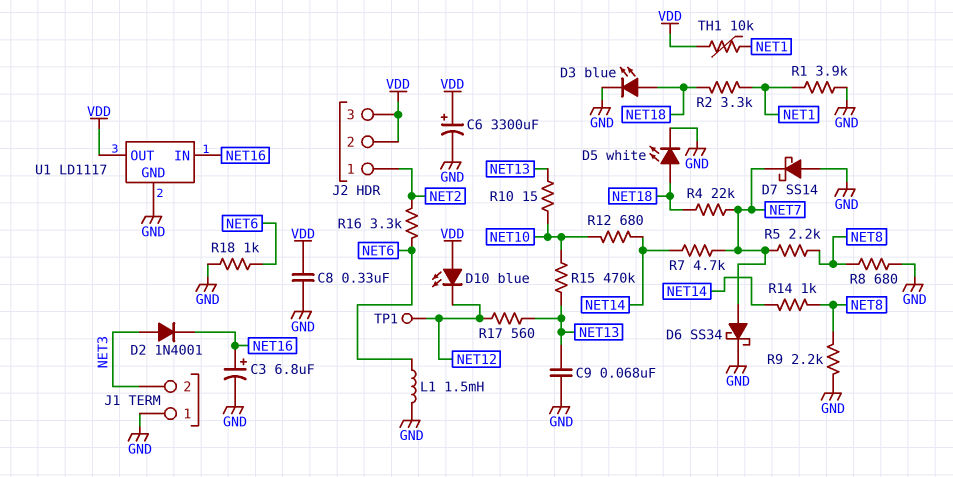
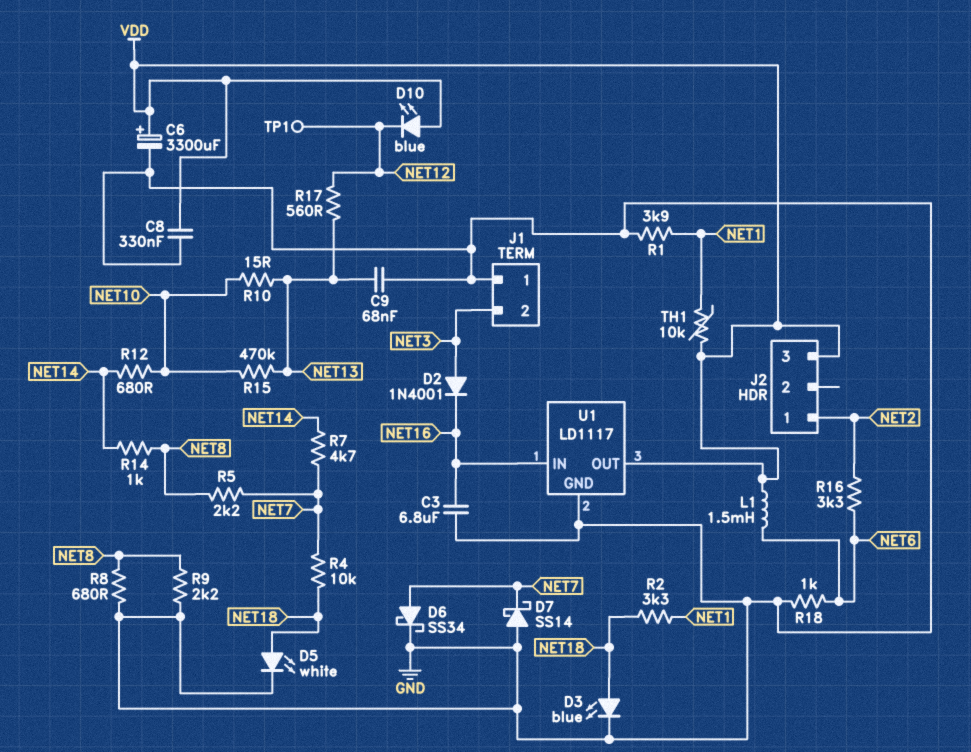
C3: 6.8uF (plus NET16, minus GND) -> 6.8uF (GND, NET16)
J2 pin 2: VDD -> none
L1: 1.5mH (GND, NET6) -> 1.5mH (NET6, VDD)
R4: 22k (NET7, NET18) -> 10k (NET7, NET18)

